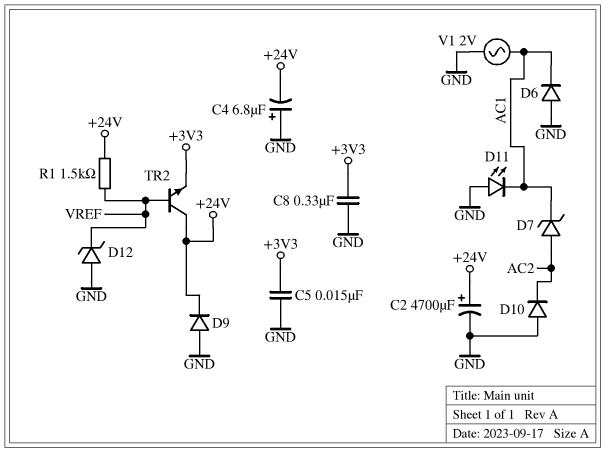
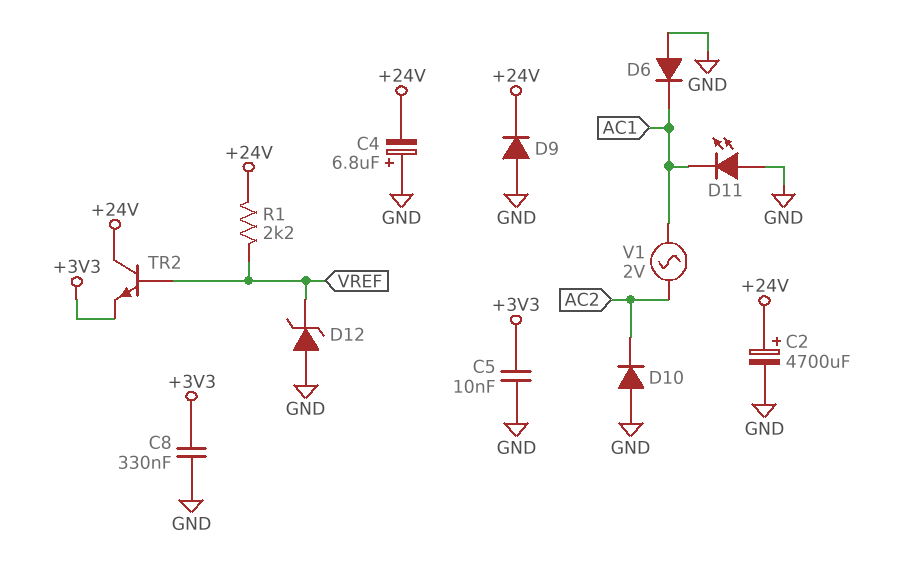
C5: 15nF (+3V3, GND) -> 10nF (+3V3, GND)
D7: zener (A AC2, K AC1) -> none
R1: 1.5k (+24V, VREF) -> 2.2k (+24V, VREF)
V1: AC 2V (AC1, GND) -> AC 2V (AC1, AC2)

